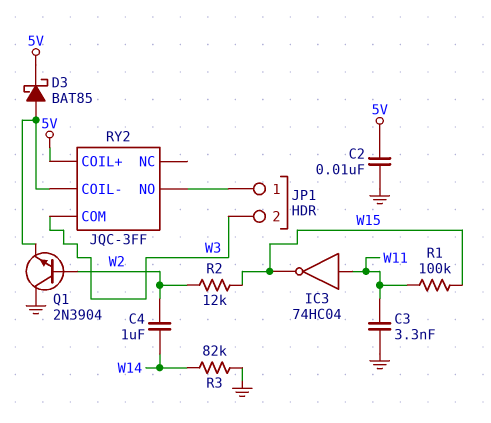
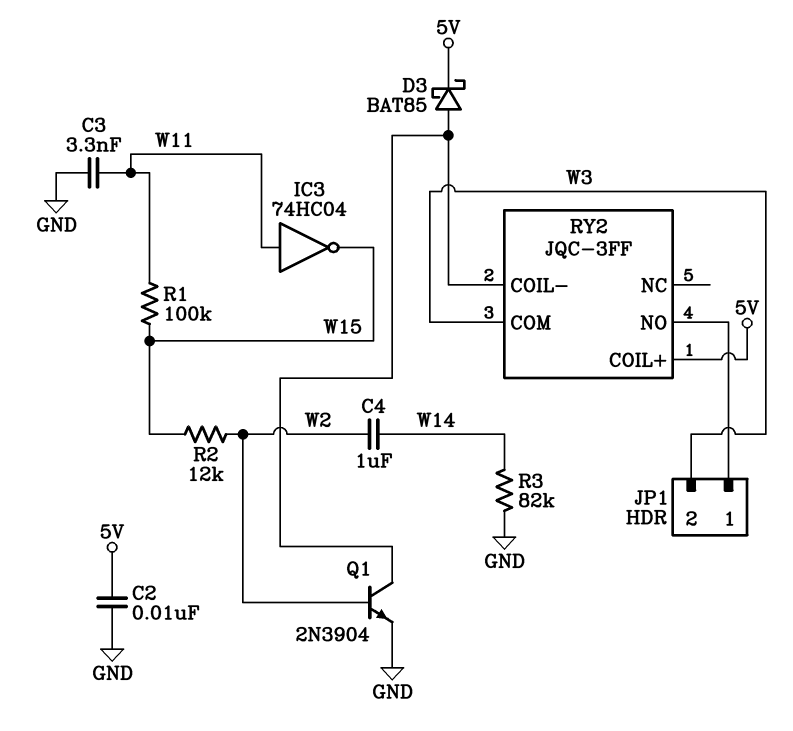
Q1: NPN 2N3904 (B W2, C GND, E RY2/COIL-) -> NPN 2N3904 (B W2, C RY2/COIL-, E GND)

